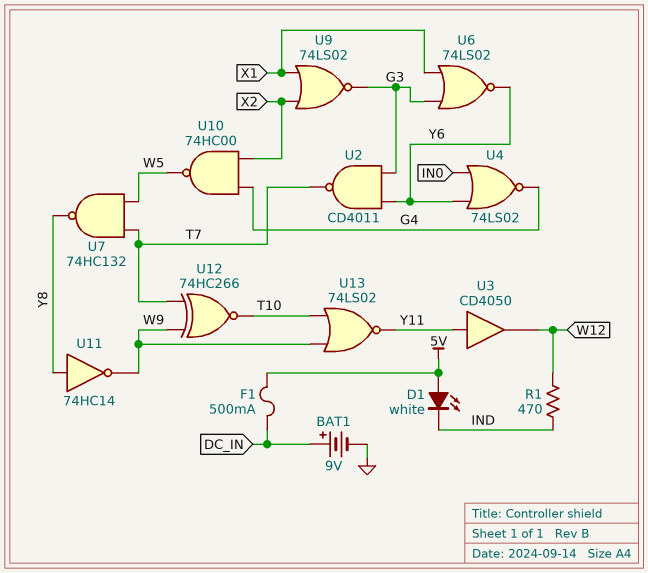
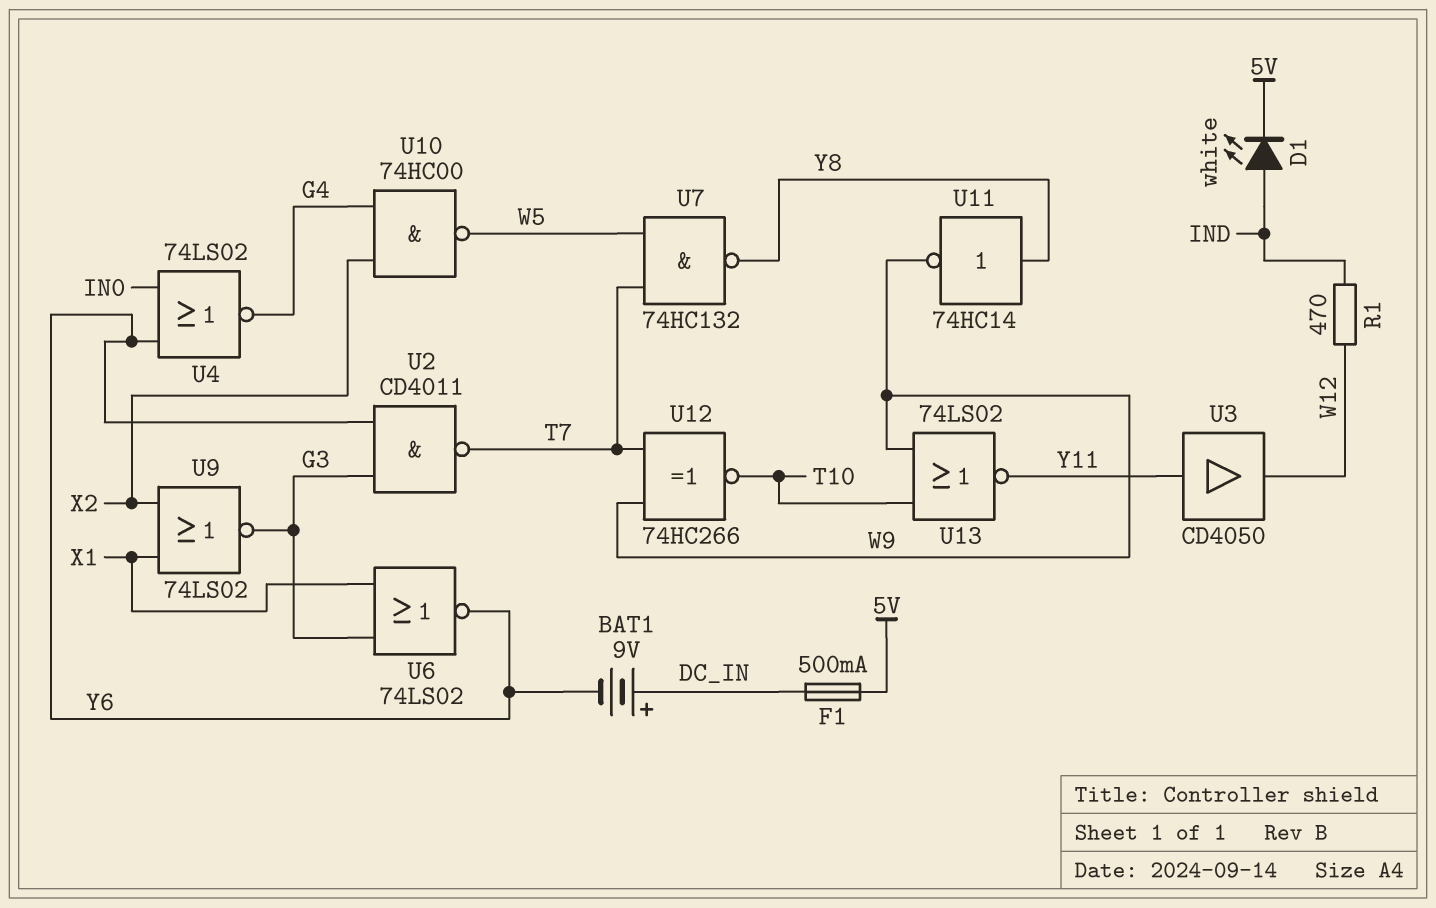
BAT1: 9V (plus DC_IN, minus GND) -> 9V (plus DC_IN, minus Y6)
D1: LED white (A 5V, K IND) -> LED white (A IND, K 5V)

